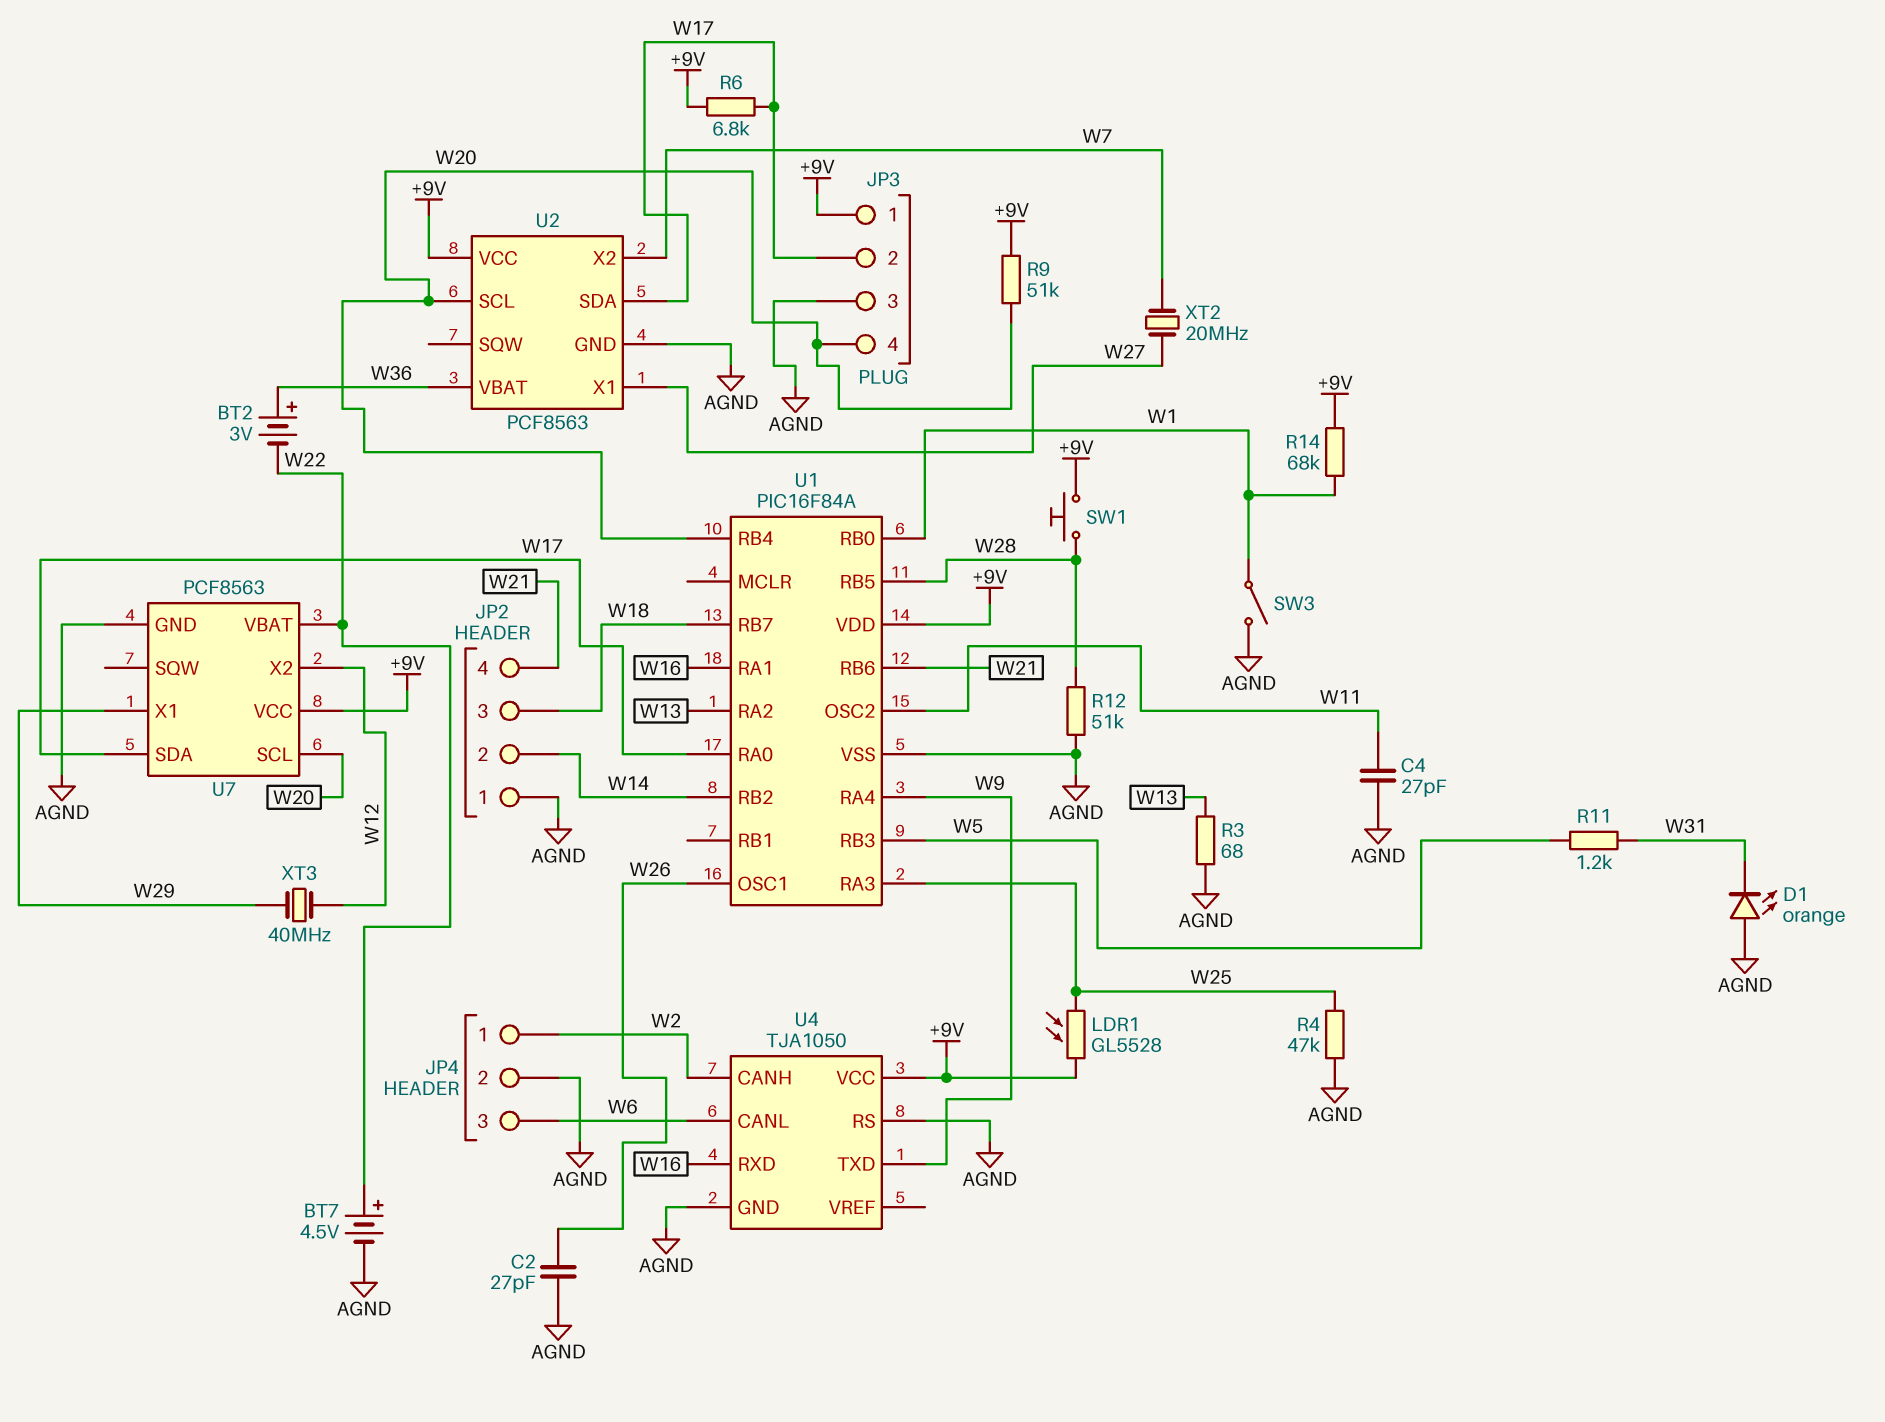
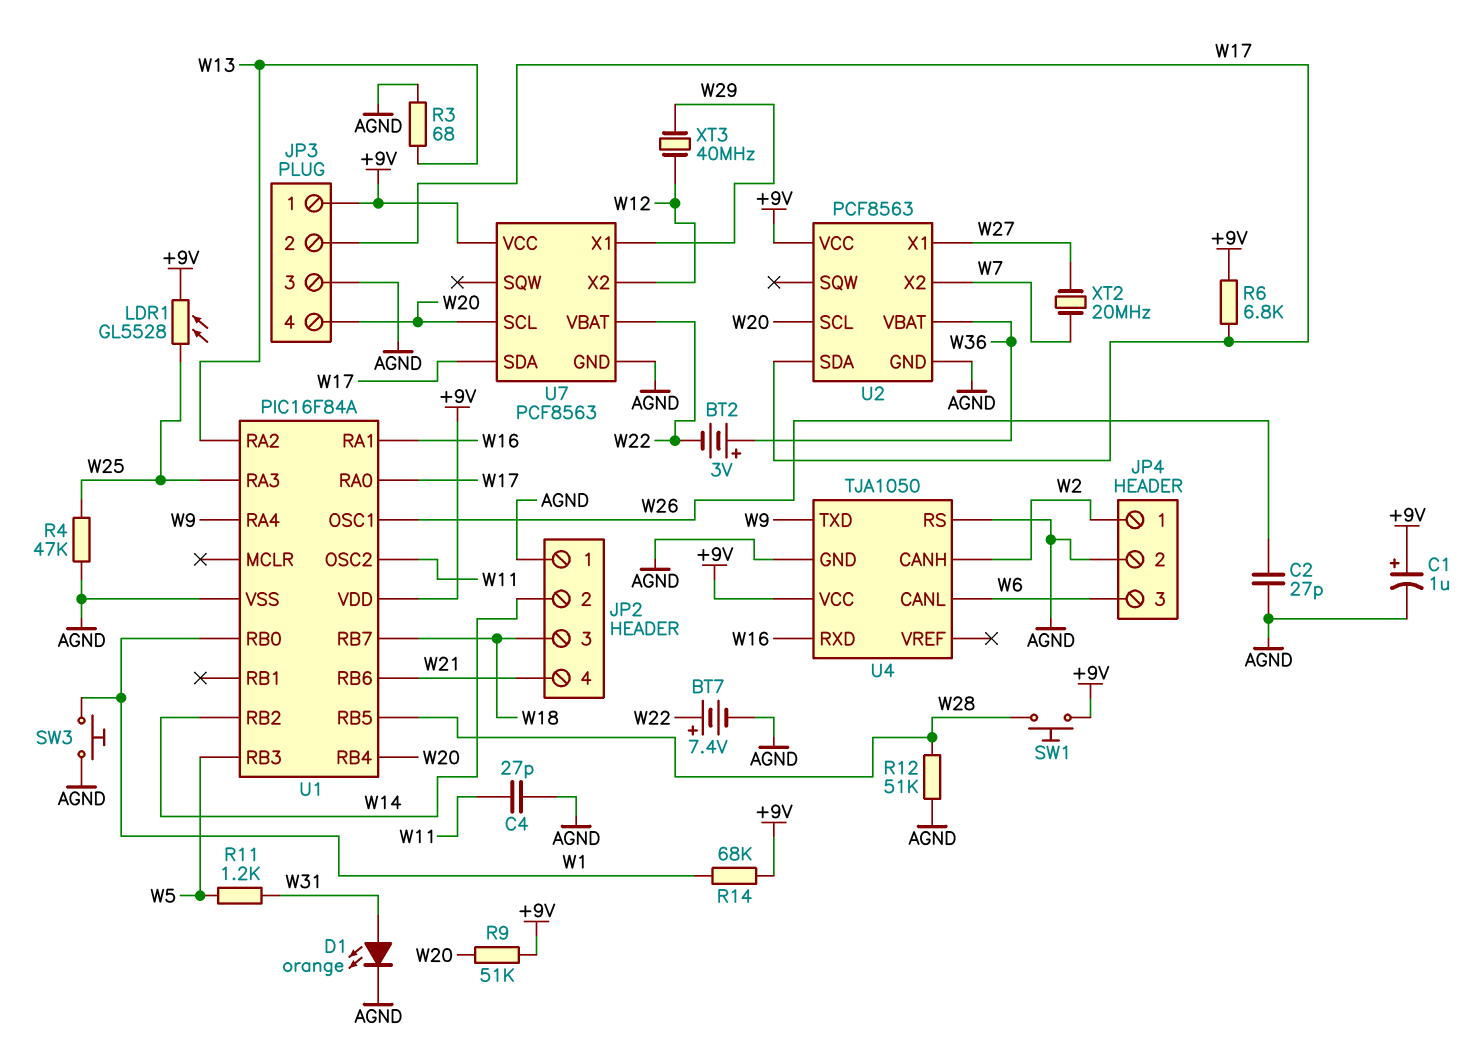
BT7: 4.5V (plus W22, minus AGND) -> 7.4V (plus W22, minus AGND)
C1: none -> 1uF (plus +9V, minus AGND)
D1: LED orange (A AGND, K W31) -> LED orange (A W31, K AGND)
SW3: switch (AGND, W1) -> button (AGND, W1)

